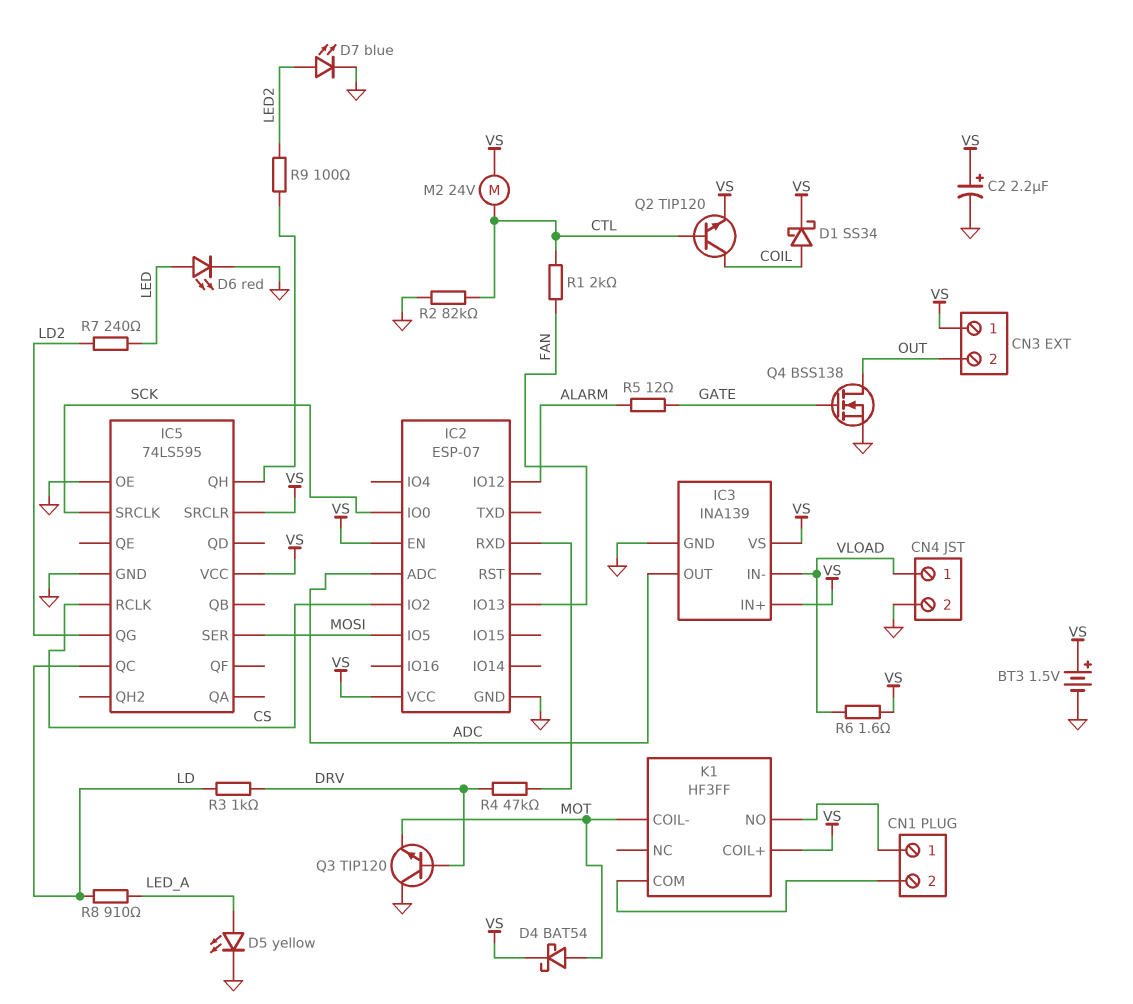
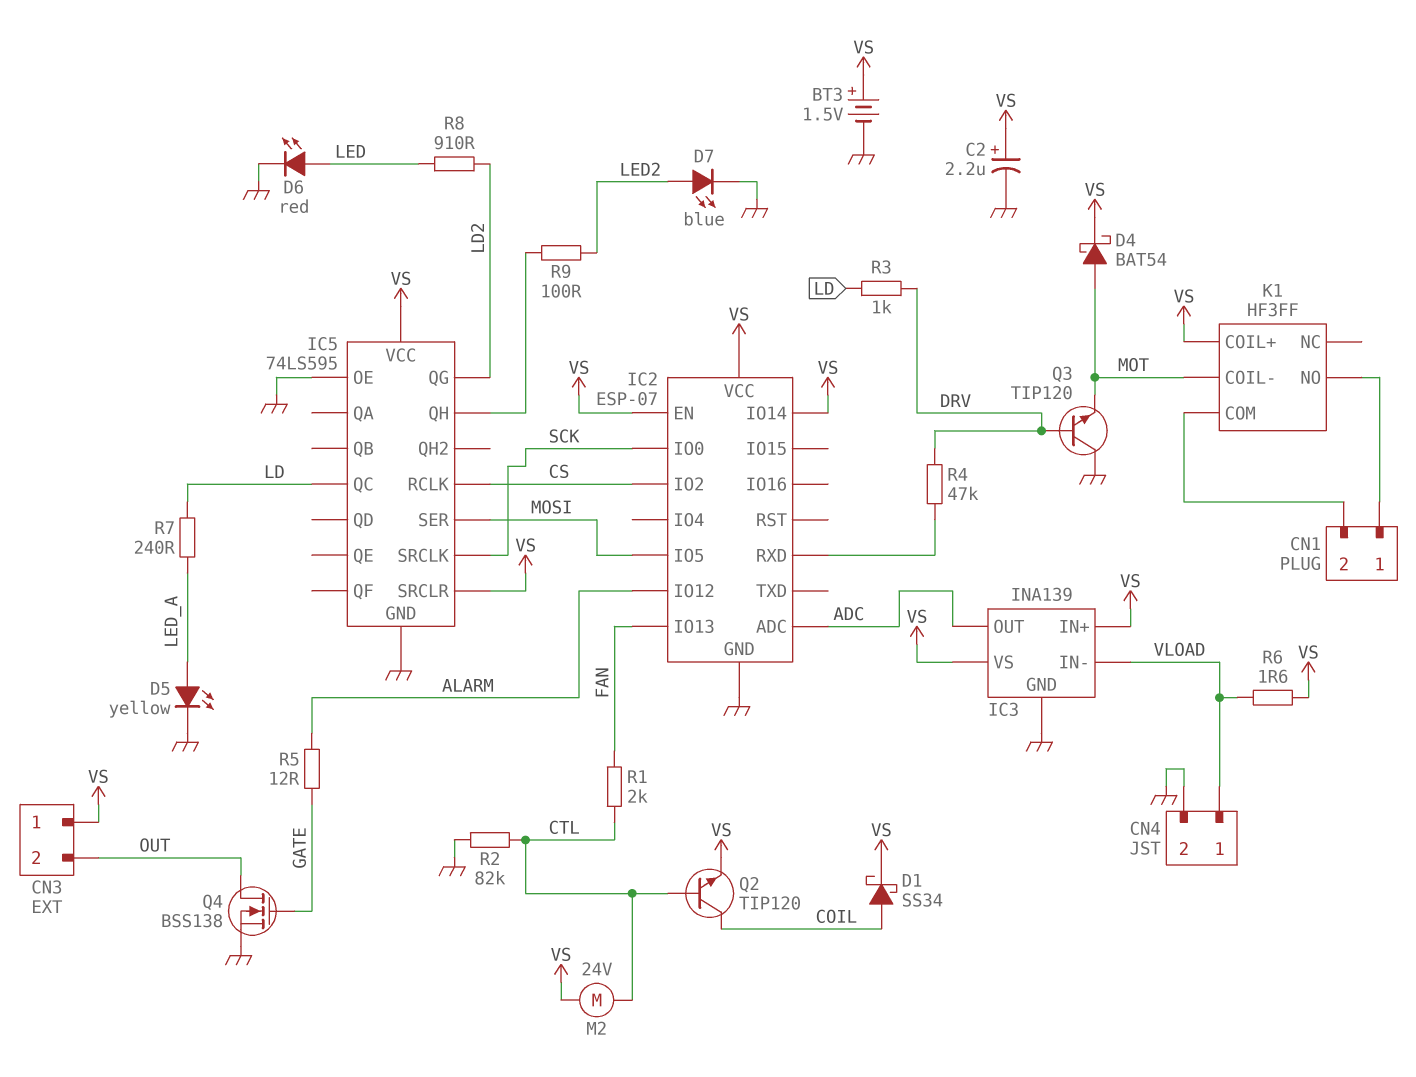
IC2 pin IO14: none -> VS
R7: 240 (LD2, LED) -> 240 (LD, LED_A)
R8: 910 (LD, LED_A) -> 910 (LD2, LED)

